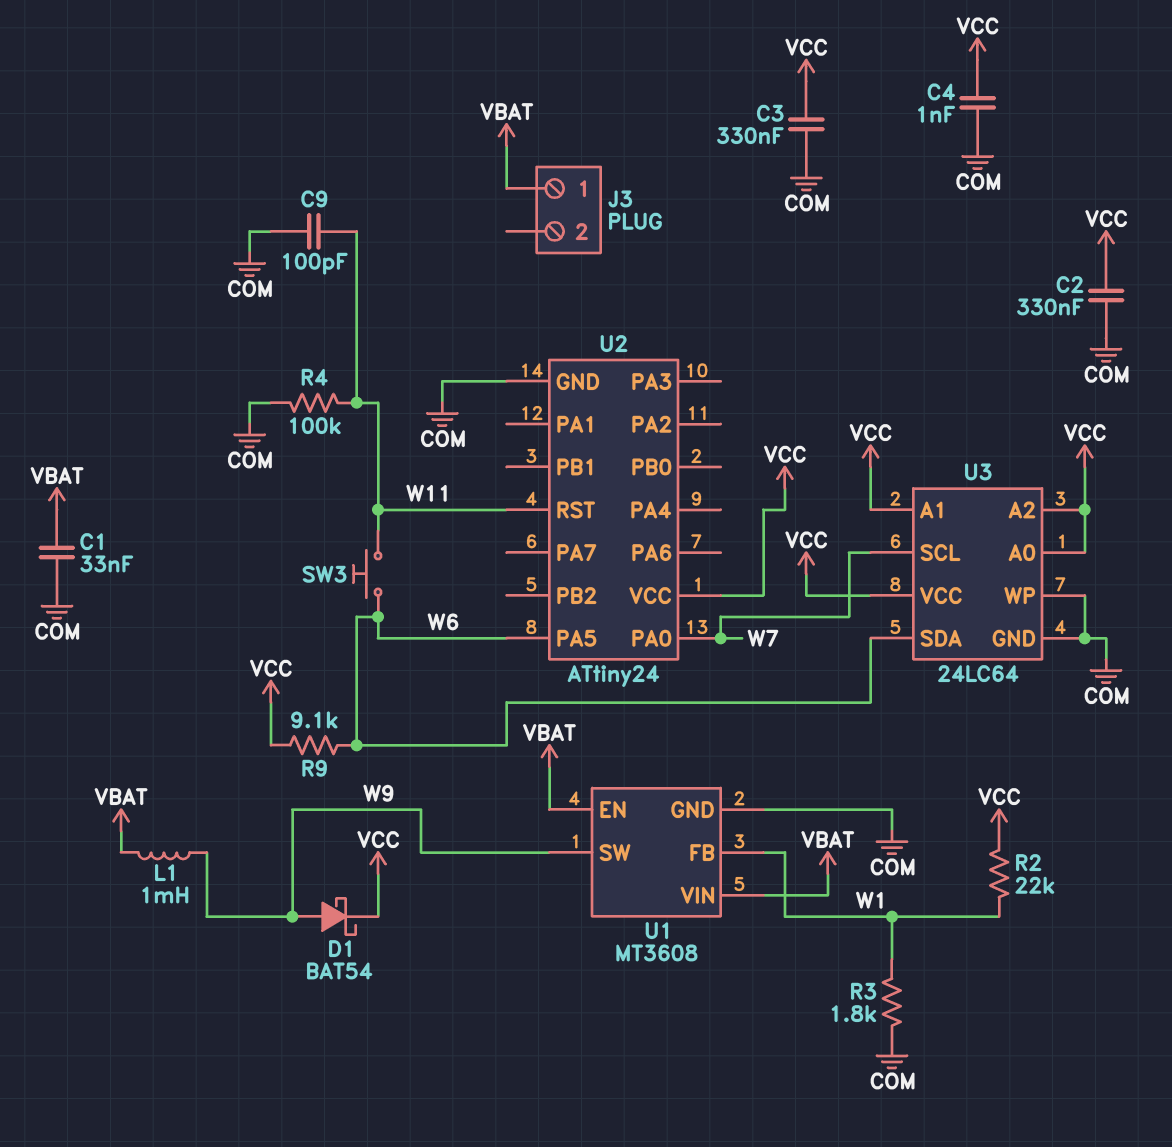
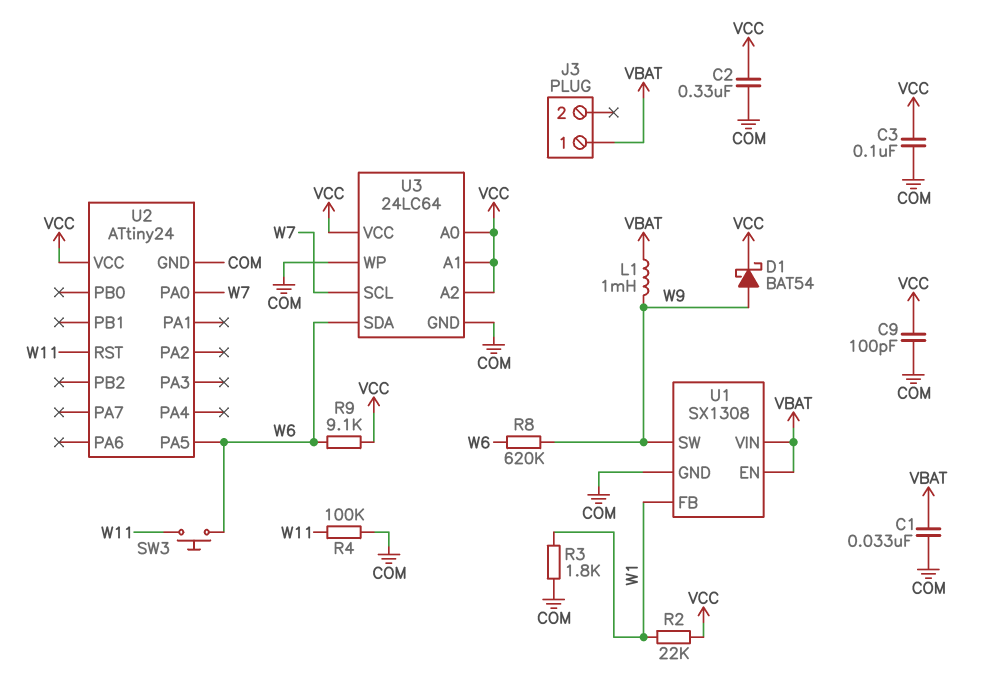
C3: 330nF (COM, VCC) -> 100nF (COM, VCC)
C4: 1nF (COM, VCC) -> none
C9: 100pF (COM, W11) -> 100pF (COM, VCC)
R8: none -> 620k (W6, W9)
U1: MT3608 -> SX1308

